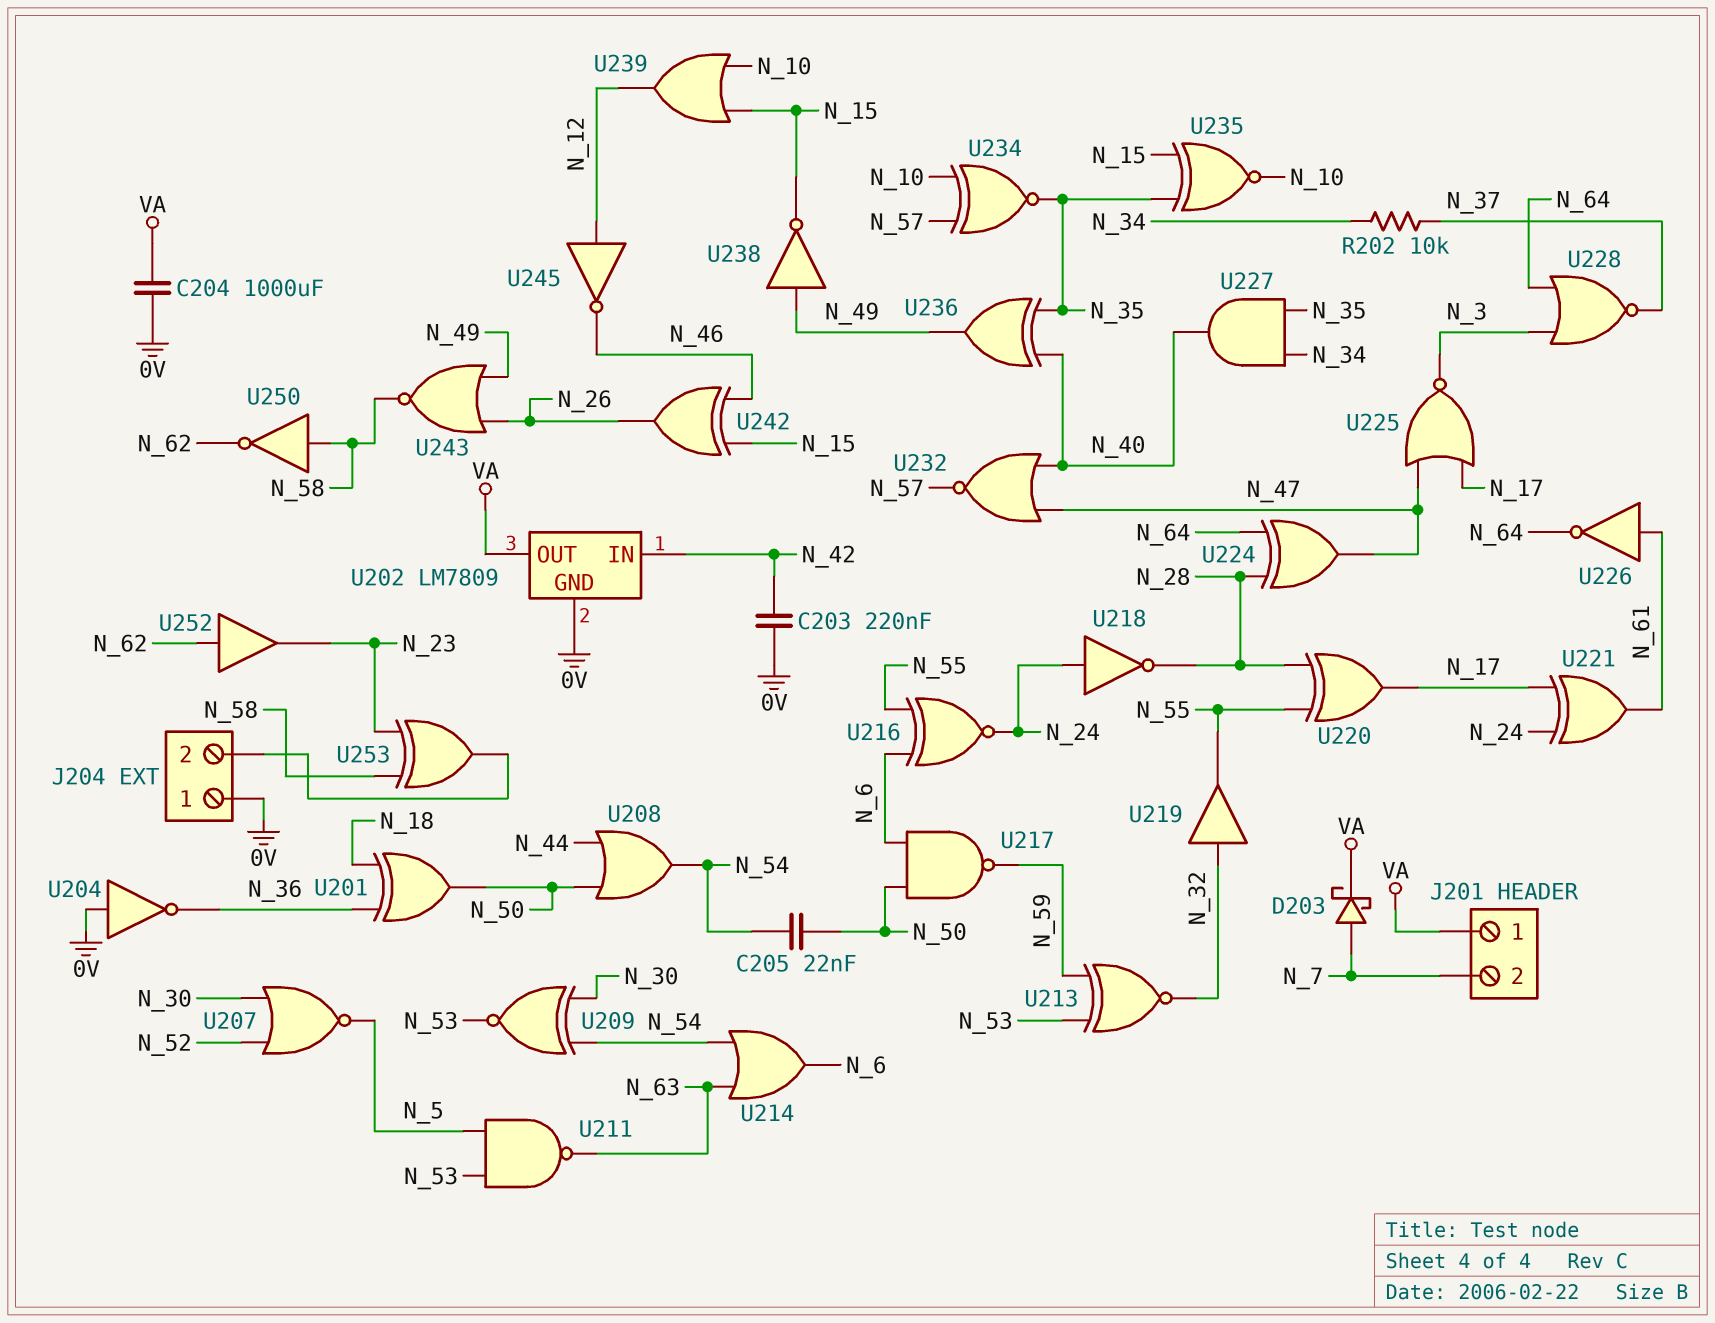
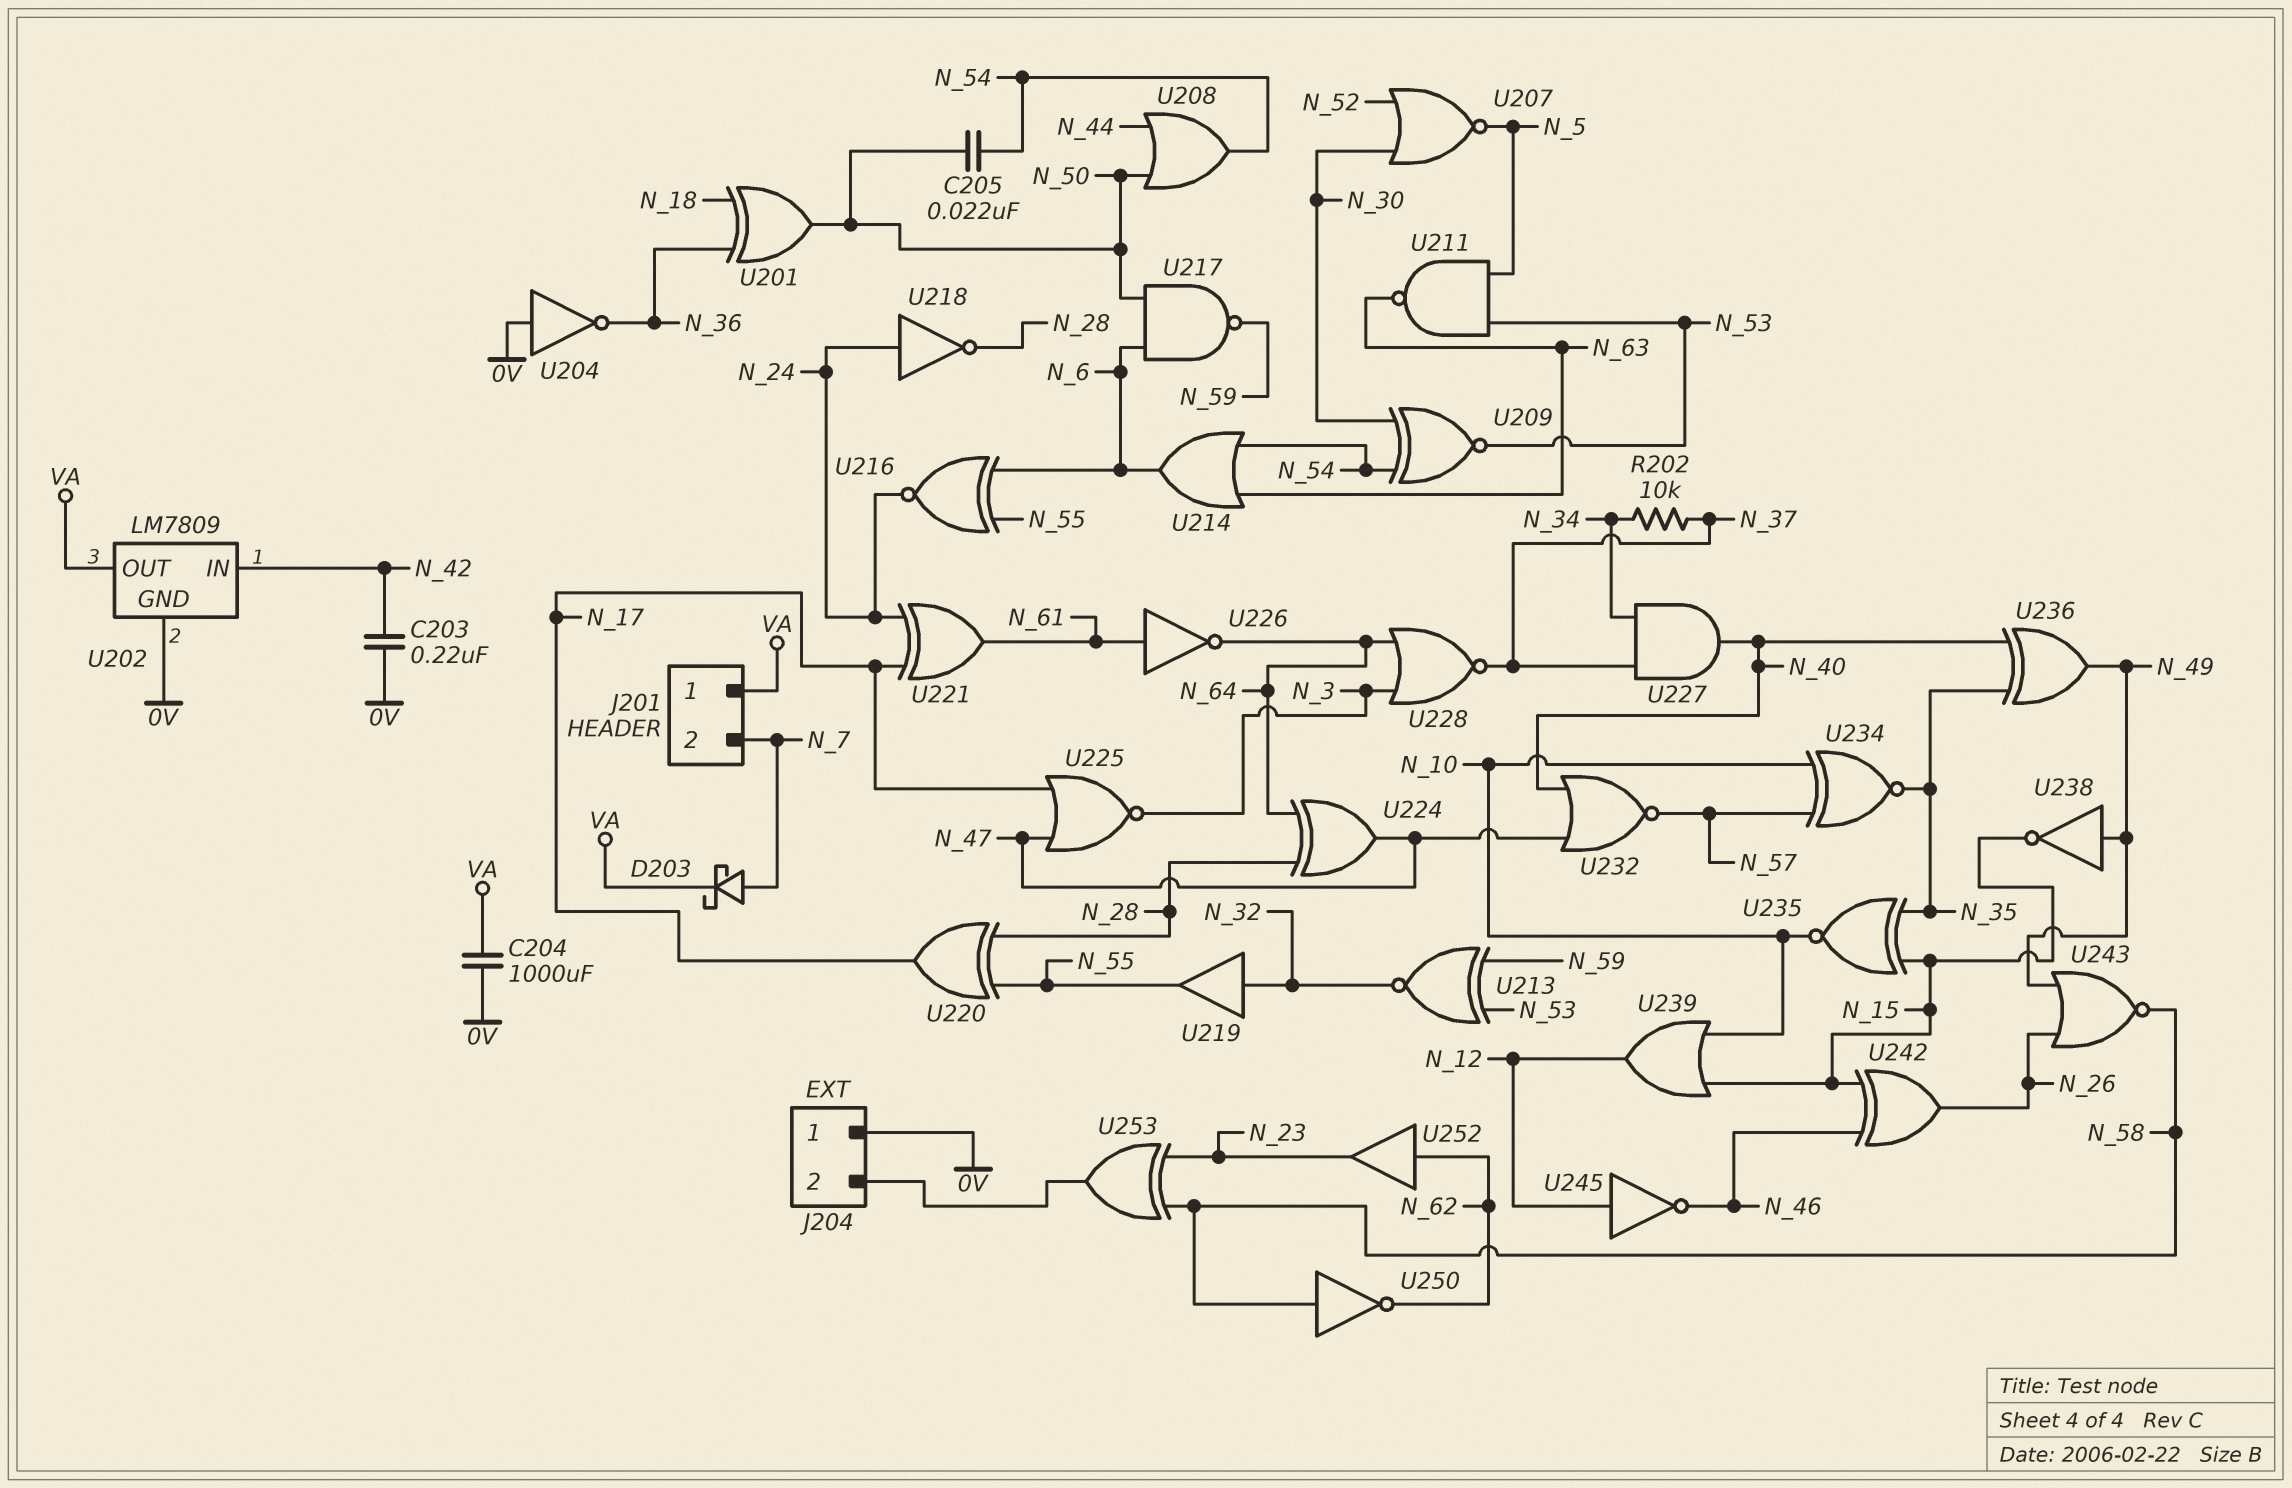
U227: AND (in N_34, in N_35, out N_40) -> AND (in N_34, in N_37, out N_40)

